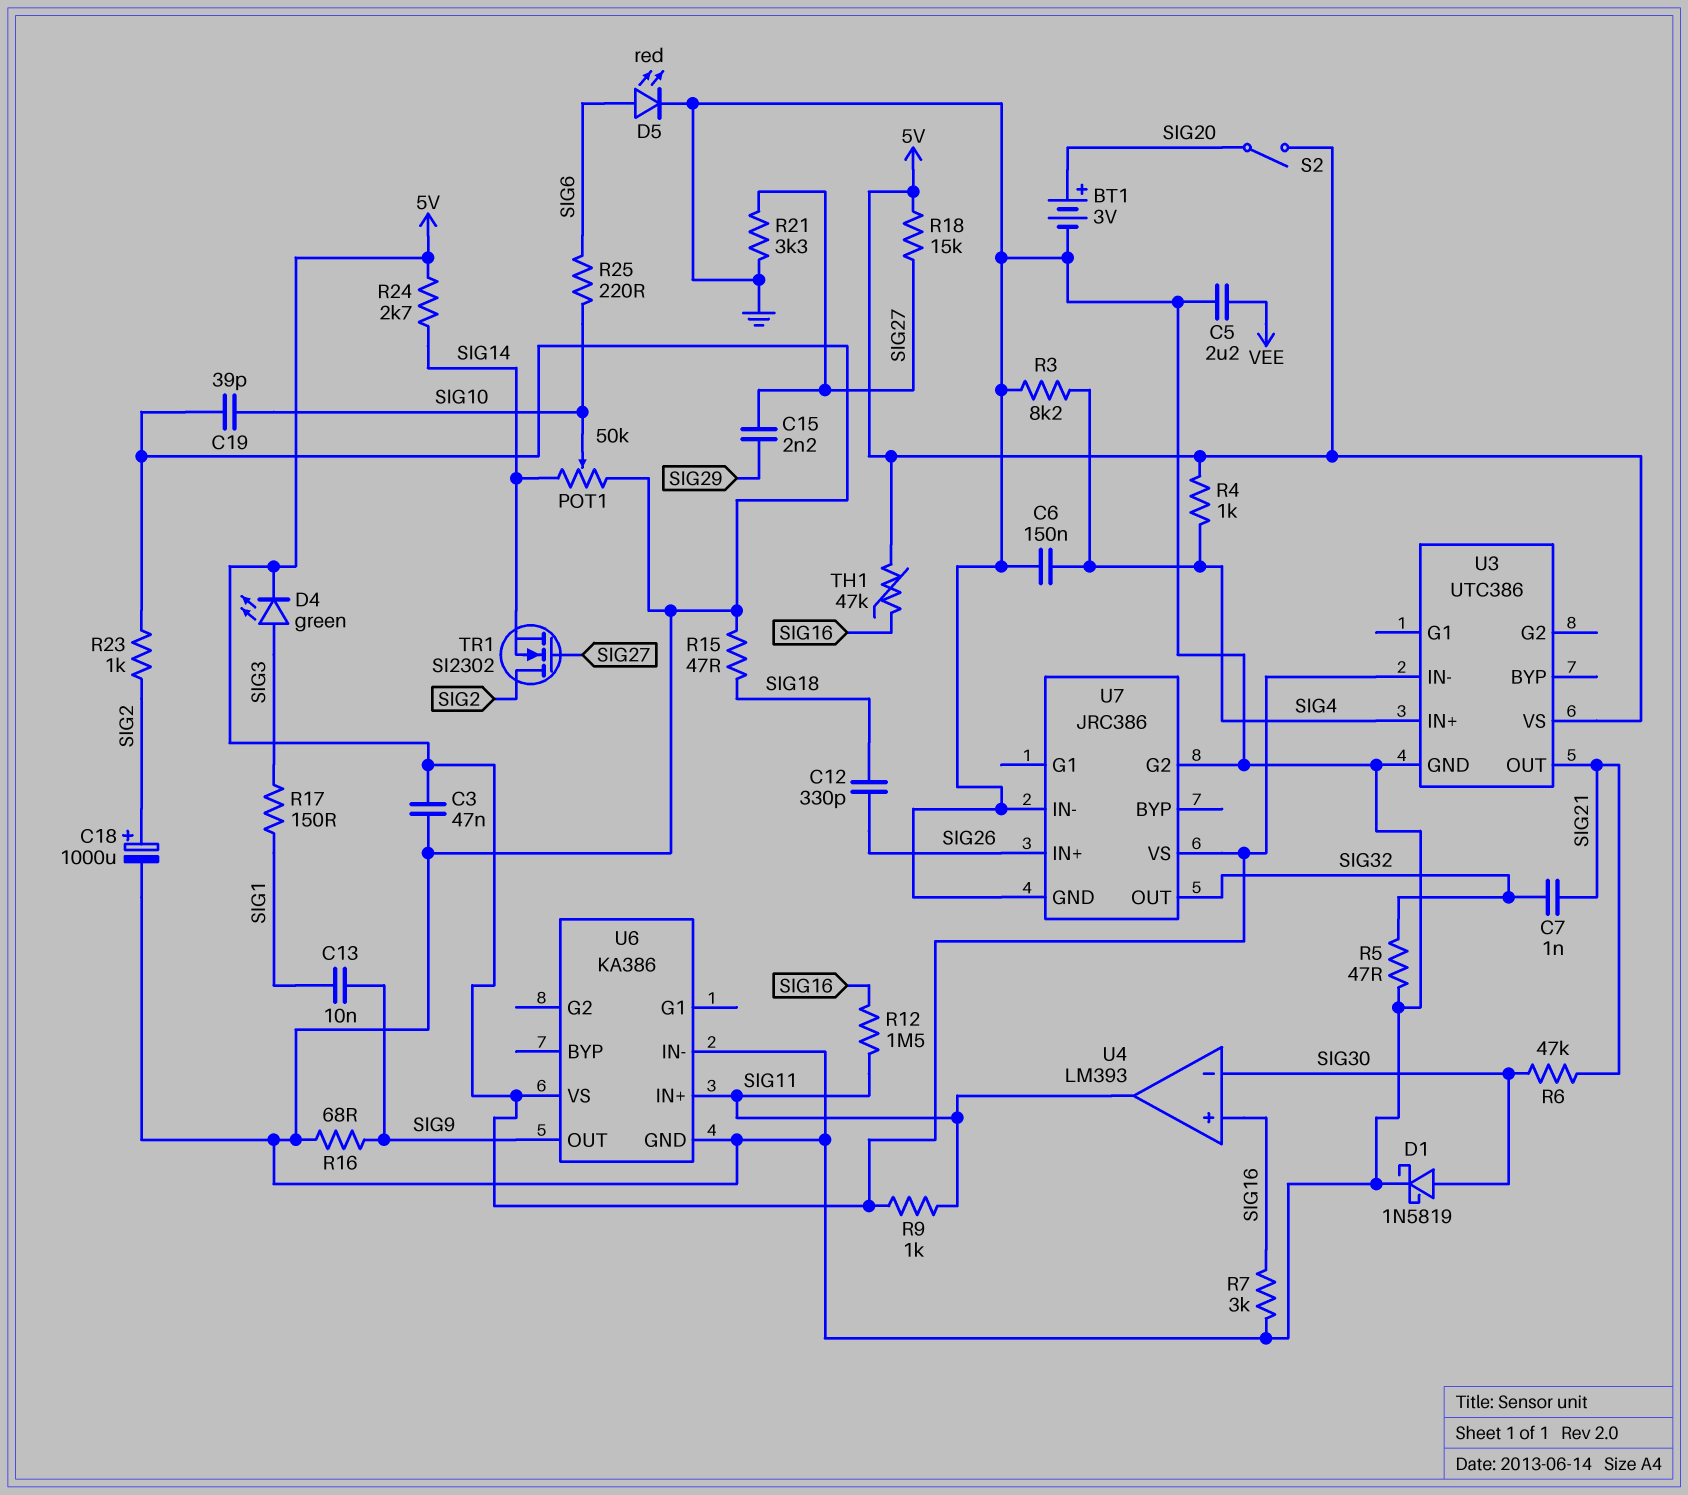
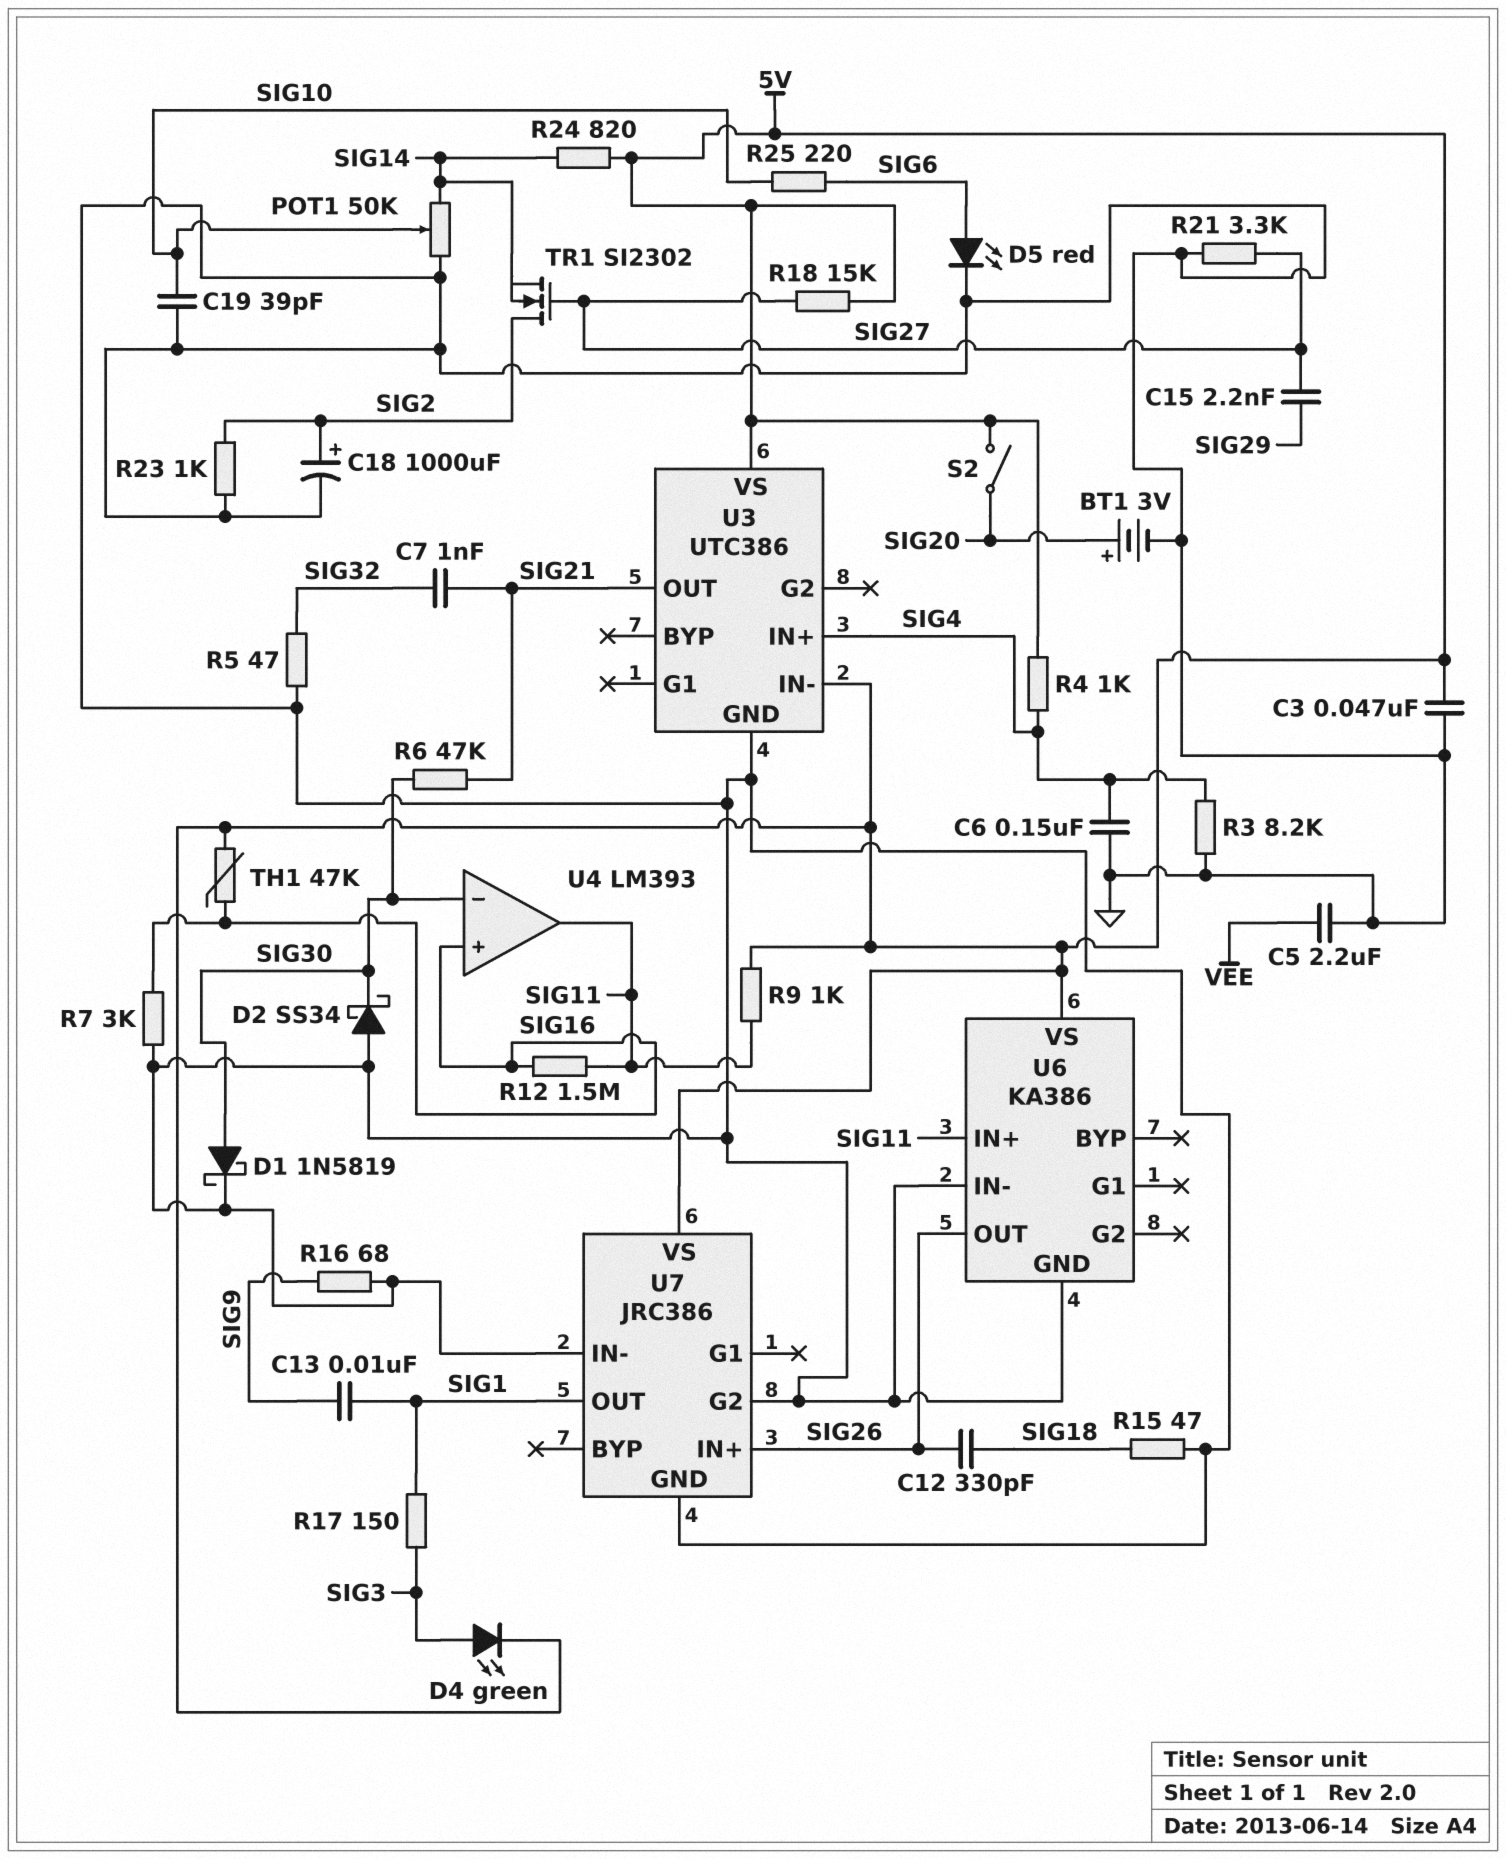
D2: none -> schottky SS34 (A GND, K SIG30)
R24: 2.7k (5V, SIG14) -> 820 (5V, SIG14)
U6 pin OUT: SIG9 -> SIG26
U7 pin OUT: SIG32 -> SIG1

